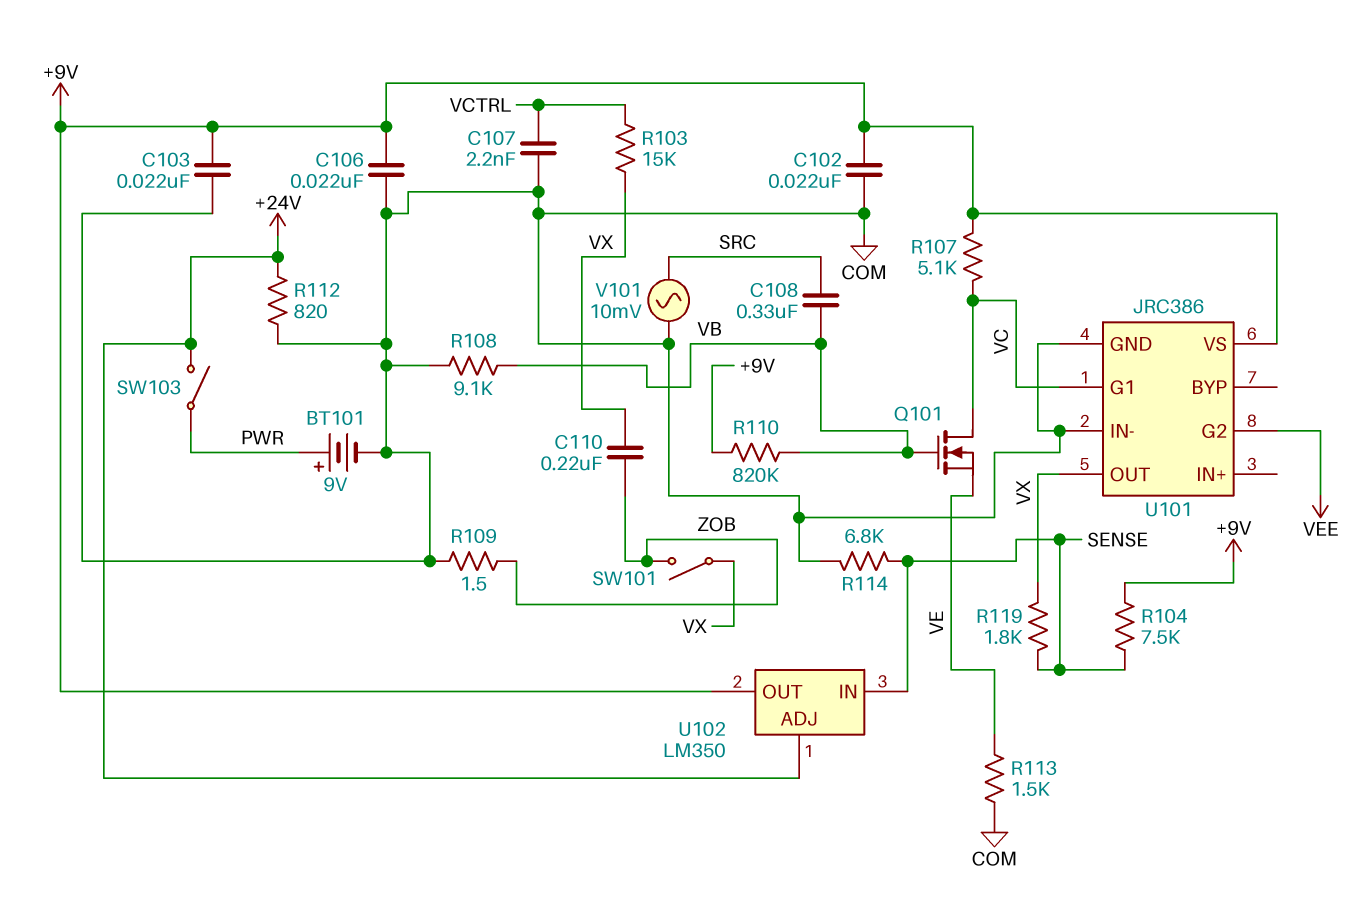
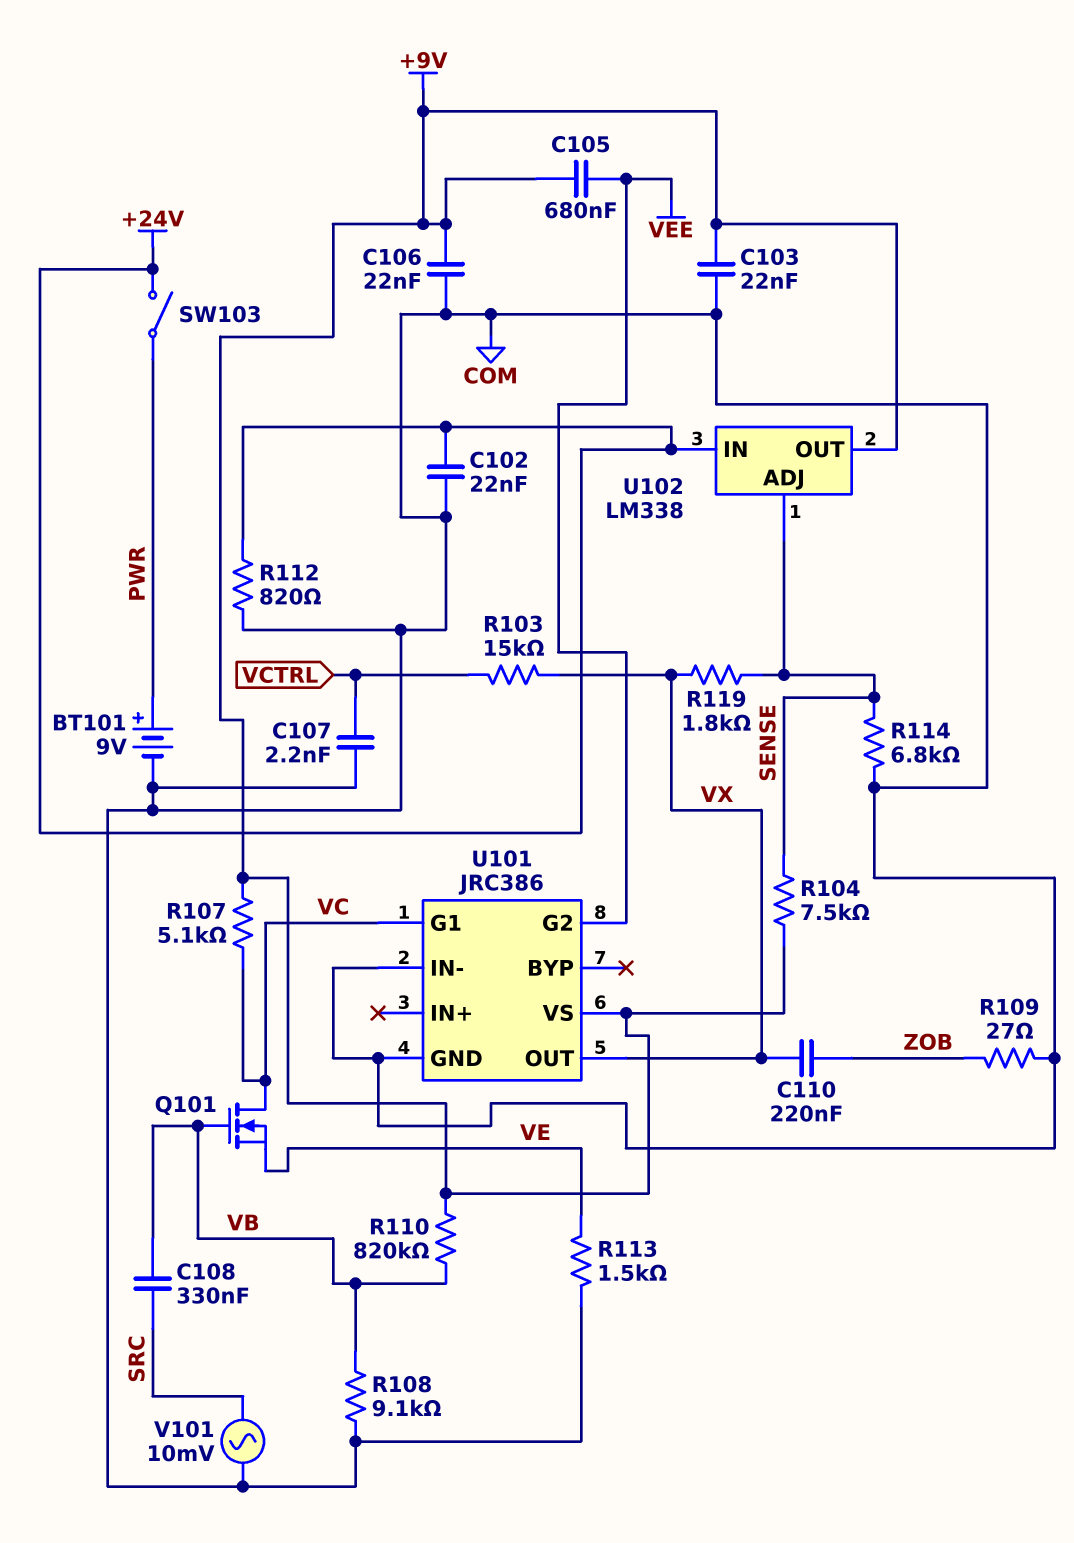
C102: 22nF (+9V, COM) -> 22nF (+24V, COM)
C105: none -> 680nF (+9V, VEE)
R109: 1.5 (COM, ZOB) -> 27 (COM, ZOB)
SW101: switch (VX, ZOB) -> none
U102: LM350 -> LM338
U102 pin ADJ: +24V -> SENSE
U102 pin IN: SENSE -> +24V

